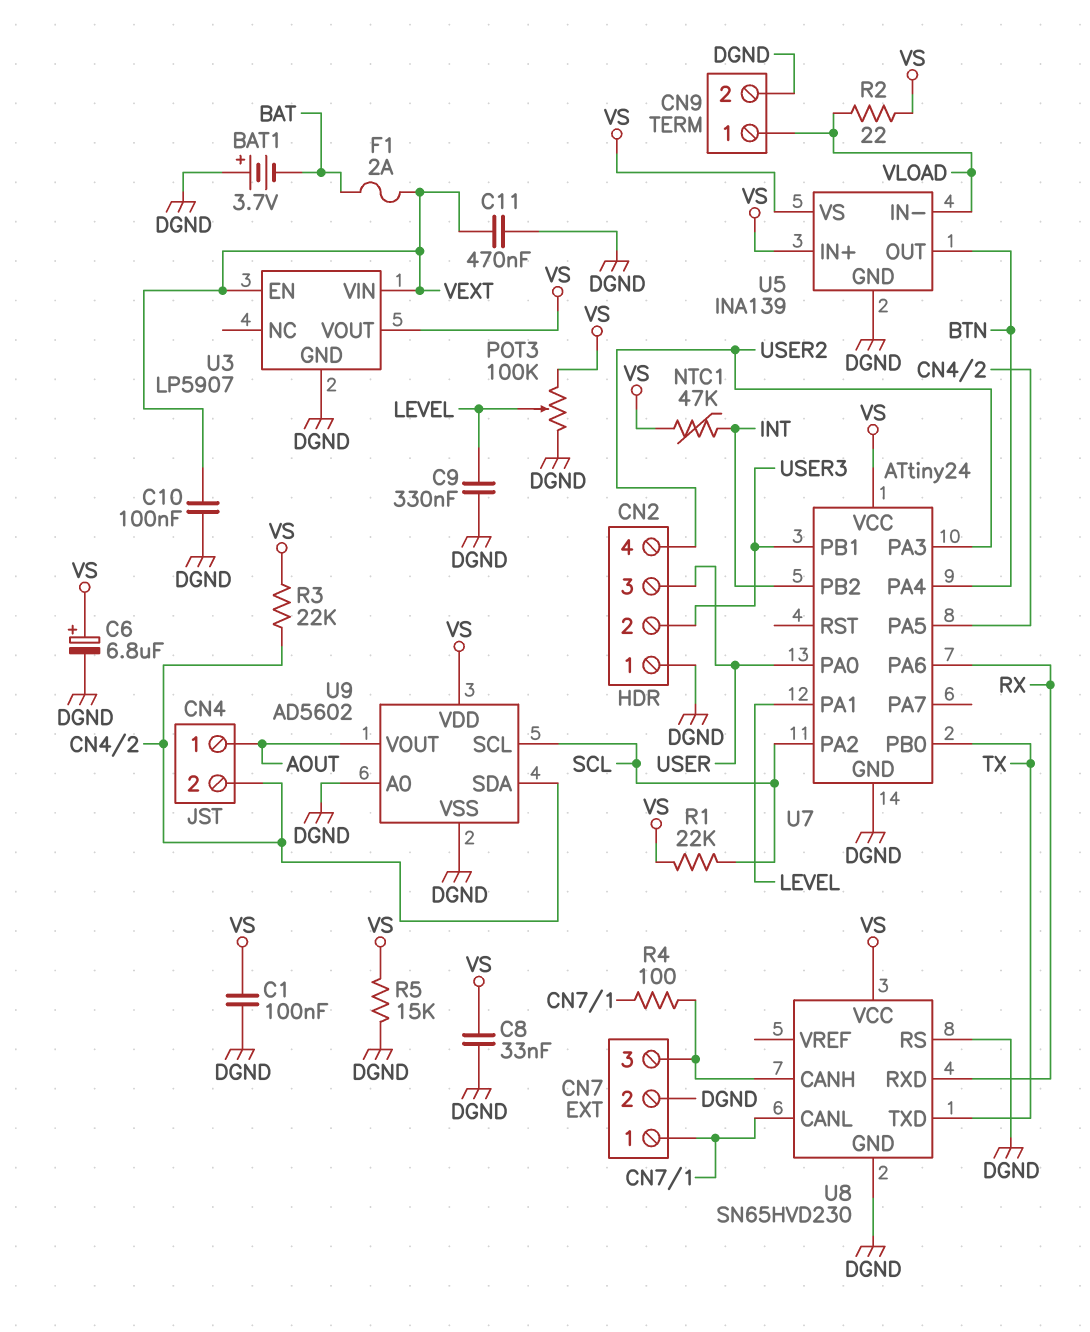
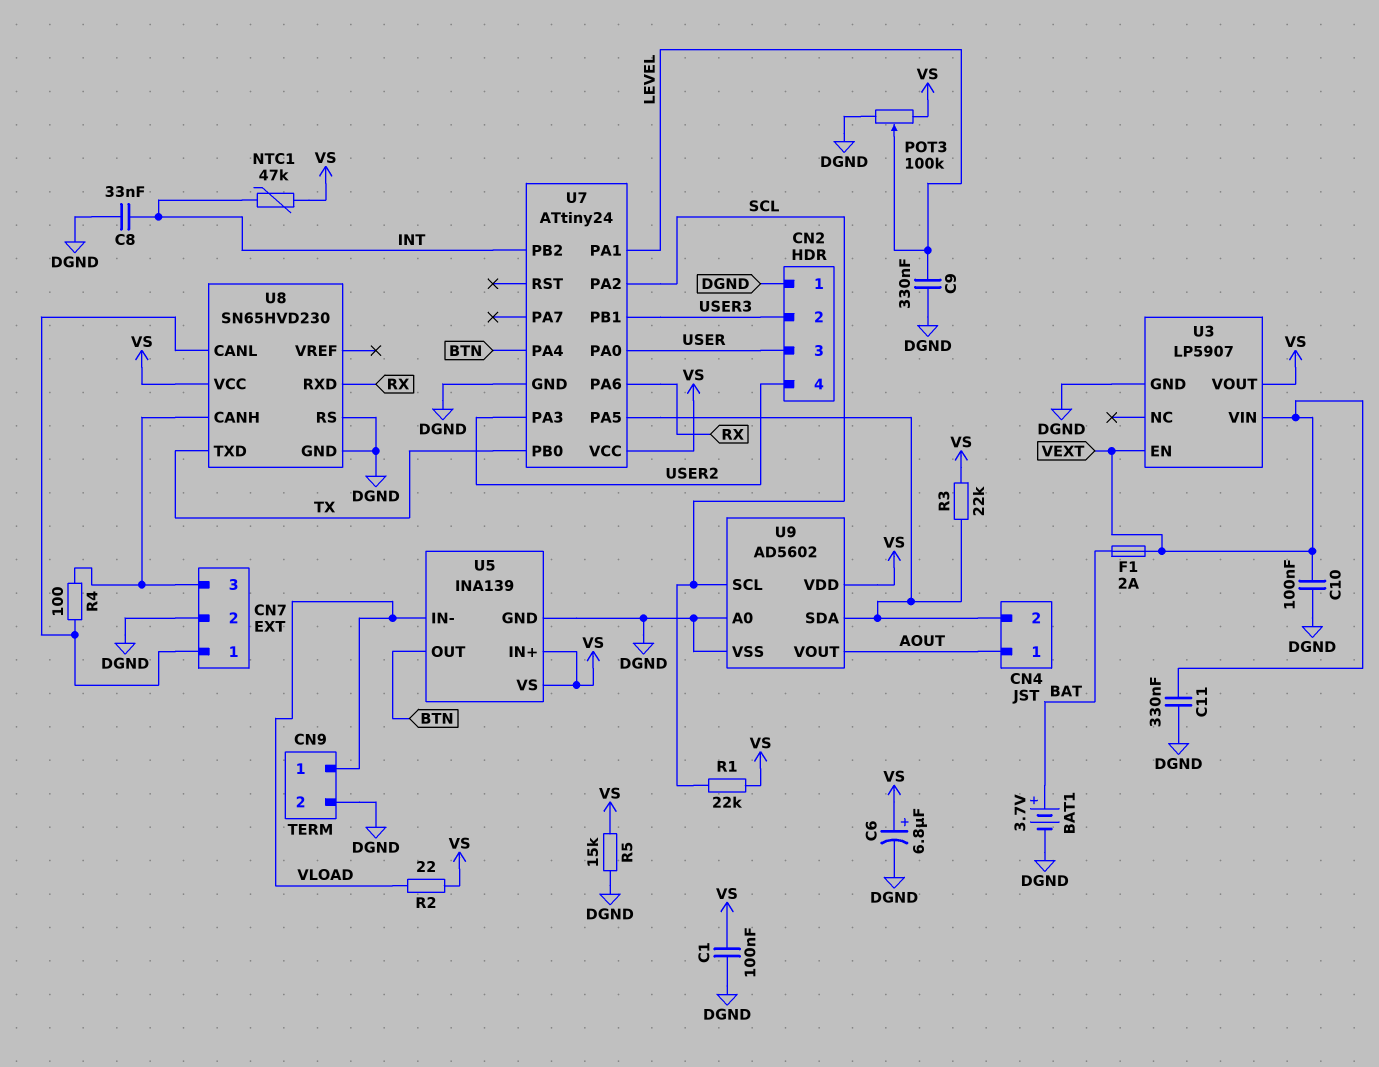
BAT1: 3.7V (plus DGND, minus BAT) -> 3.7V (plus BAT, minus DGND)
C8: 33nF (DGND, VS) -> 33nF (DGND, INT)
C11: 470nF (DGND, VEXT) -> 330nF (DGND, VEXT)

